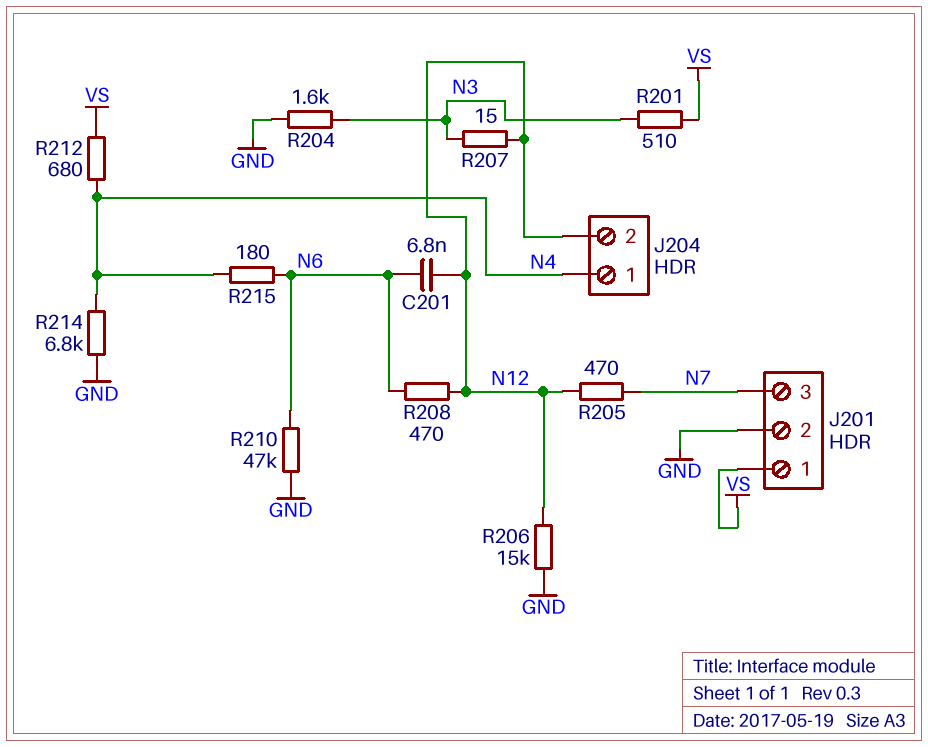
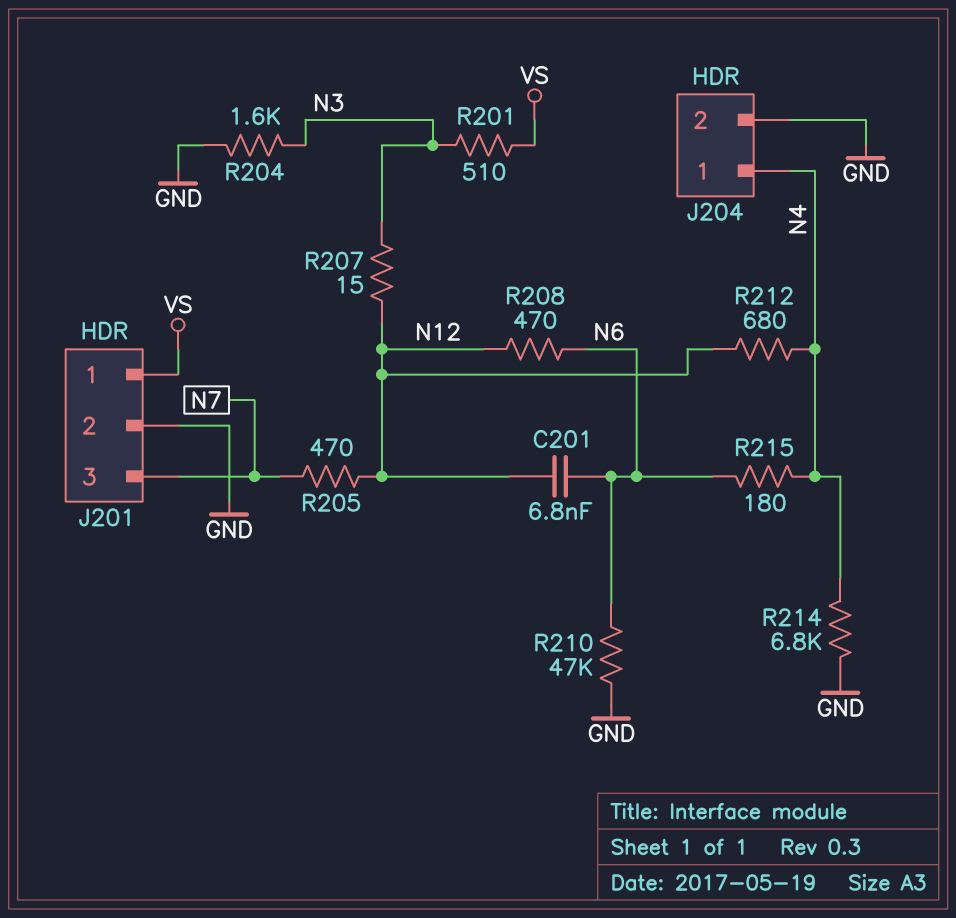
J204 pin 2: N12 -> GND
R206: 15k (GND, N12) -> none
R212: 680 (N4, VS) -> 680 (N4, N12)

